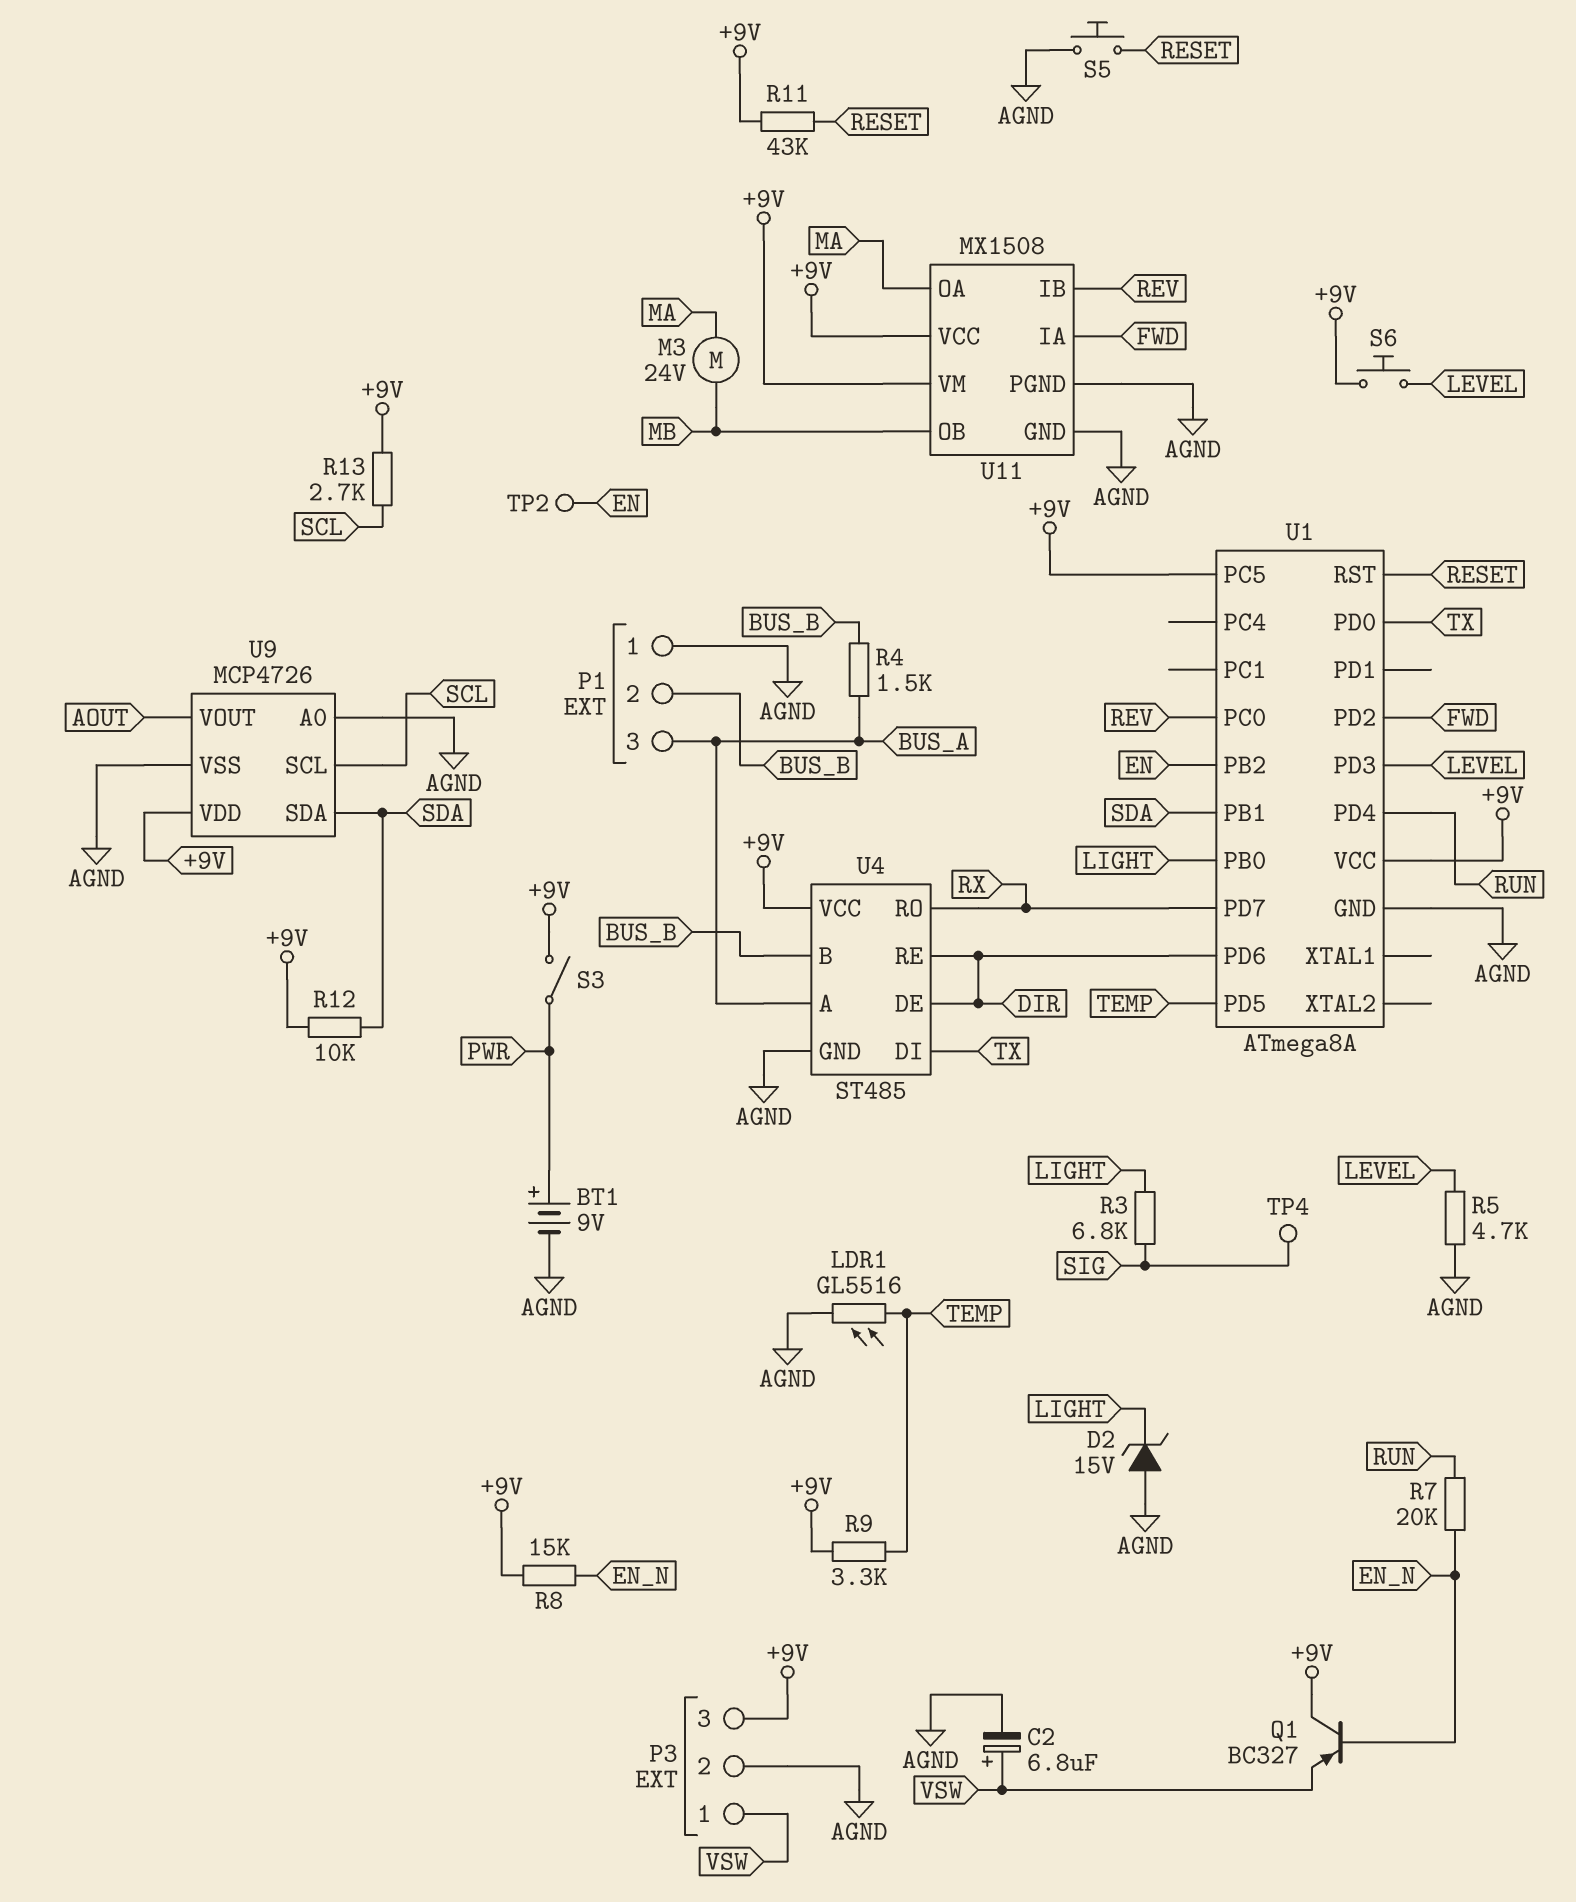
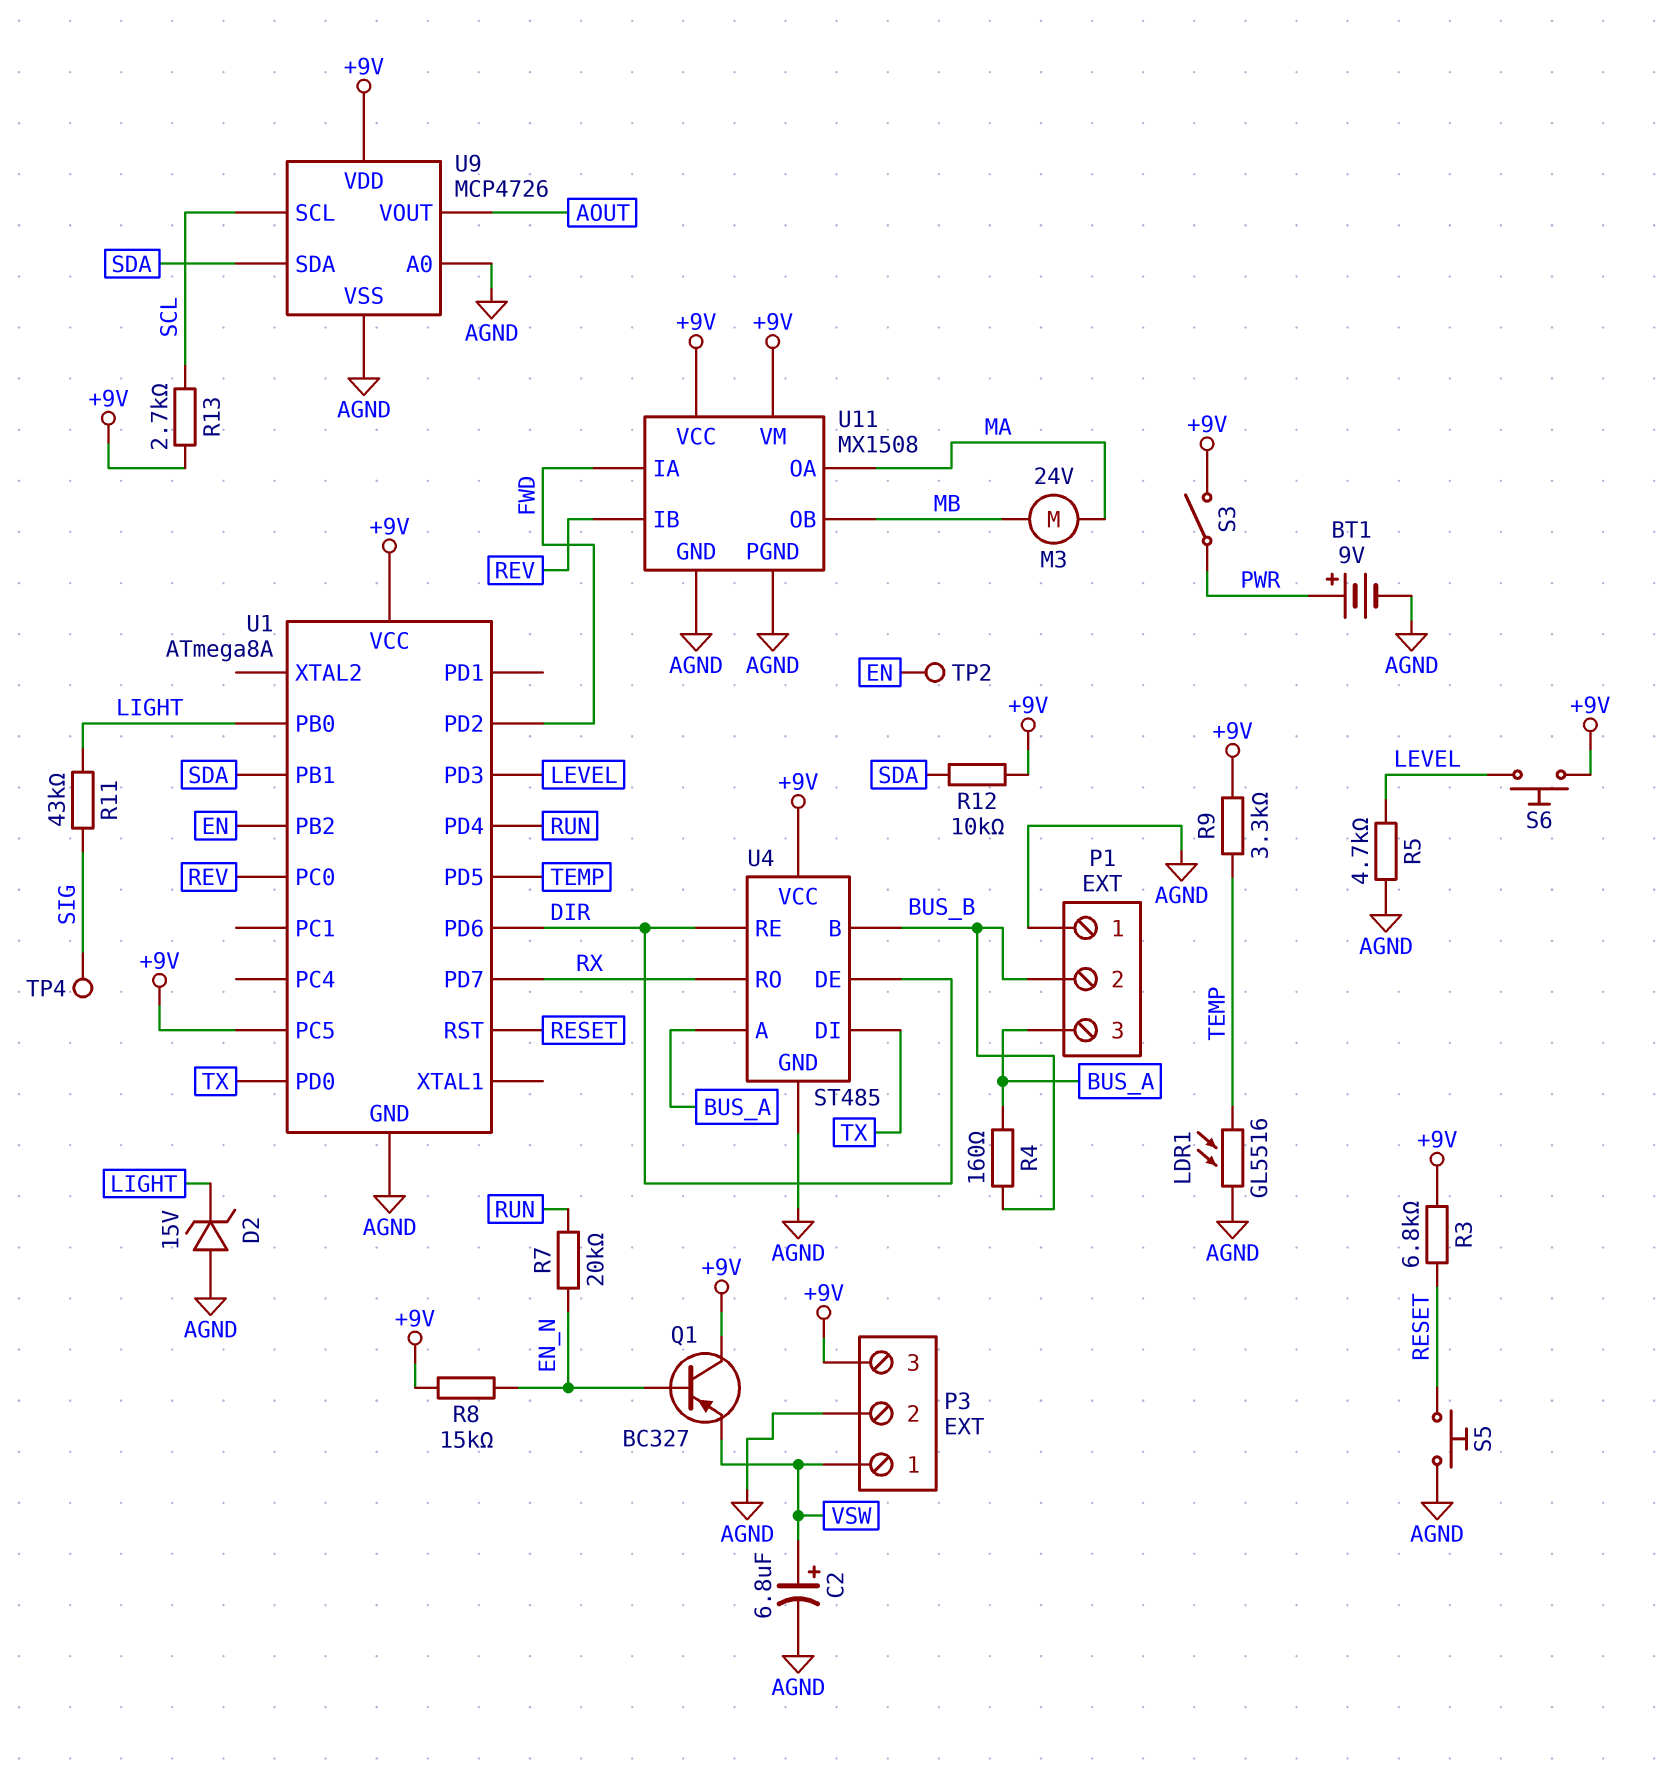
R3: 6.8k (LIGHT, SIG) -> 6.8k (+9V, RESET)
R4: 1.5k (BUS_A, BUS_B) -> 160 (BUS_A, BUS_B)
R11: 43k (+9V, RESET) -> 43k (LIGHT, SIG)

